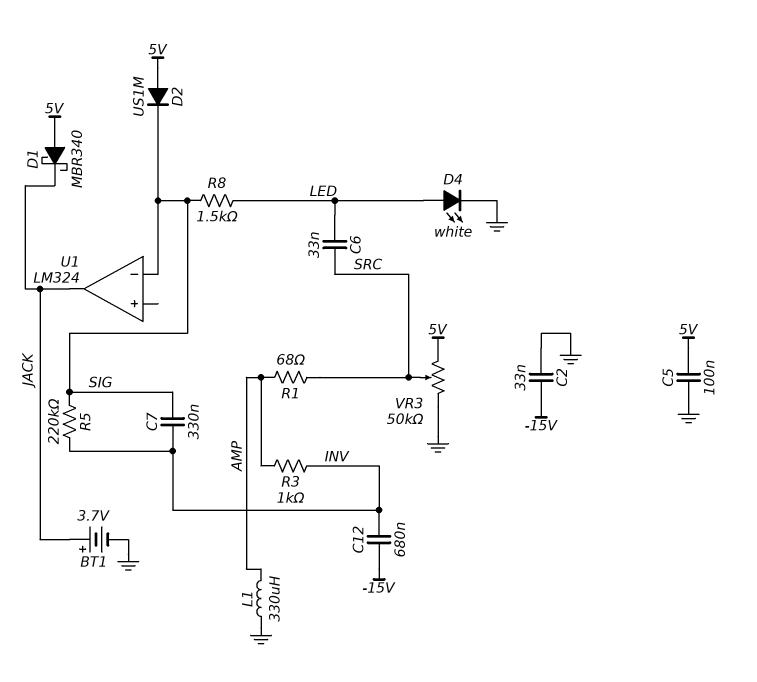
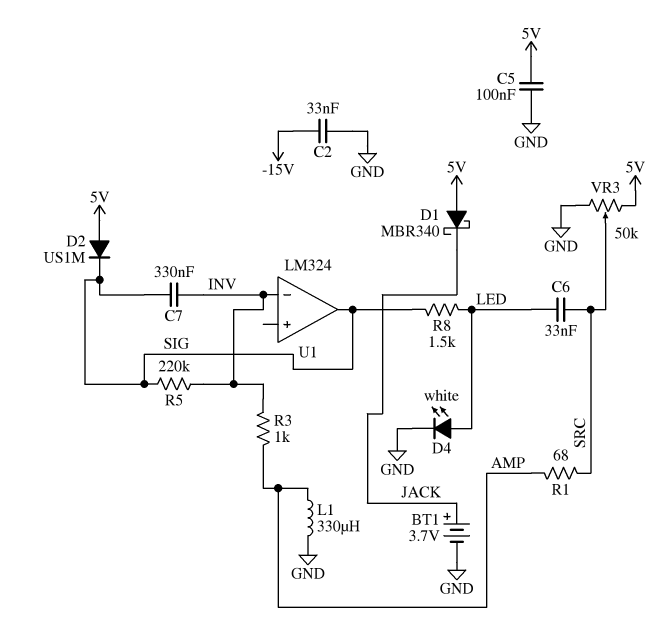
C12: 680nF (-15V, INV) -> none
U1 pin in-: SIG -> INV
U1 pin out: JACK -> SIG

